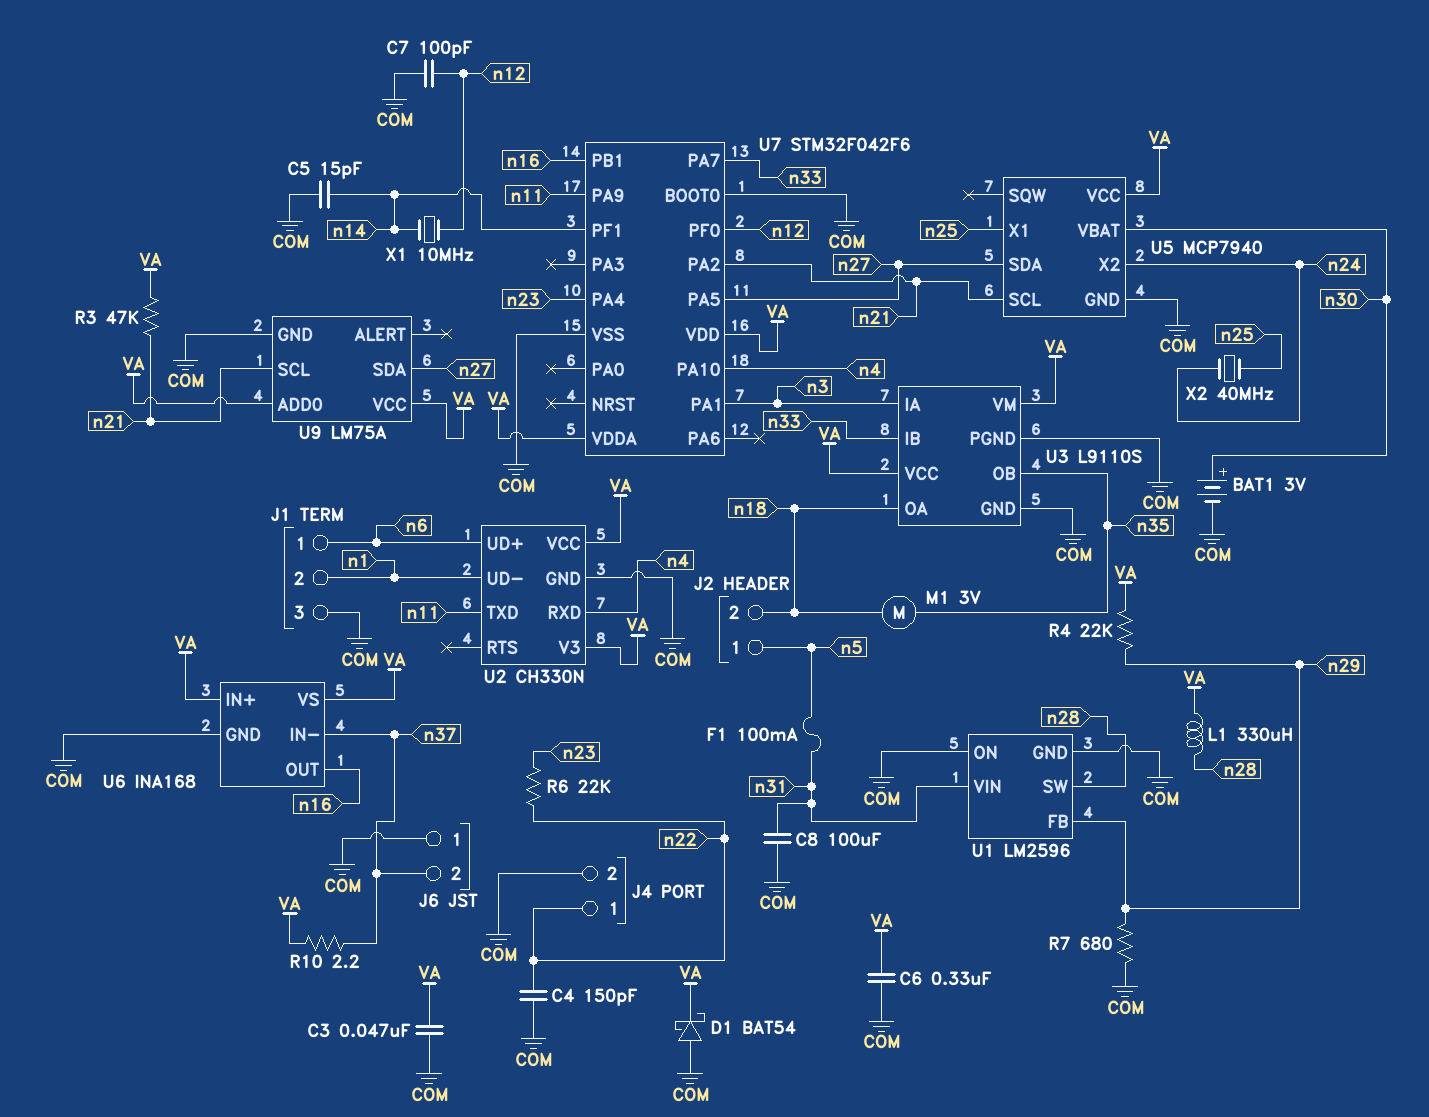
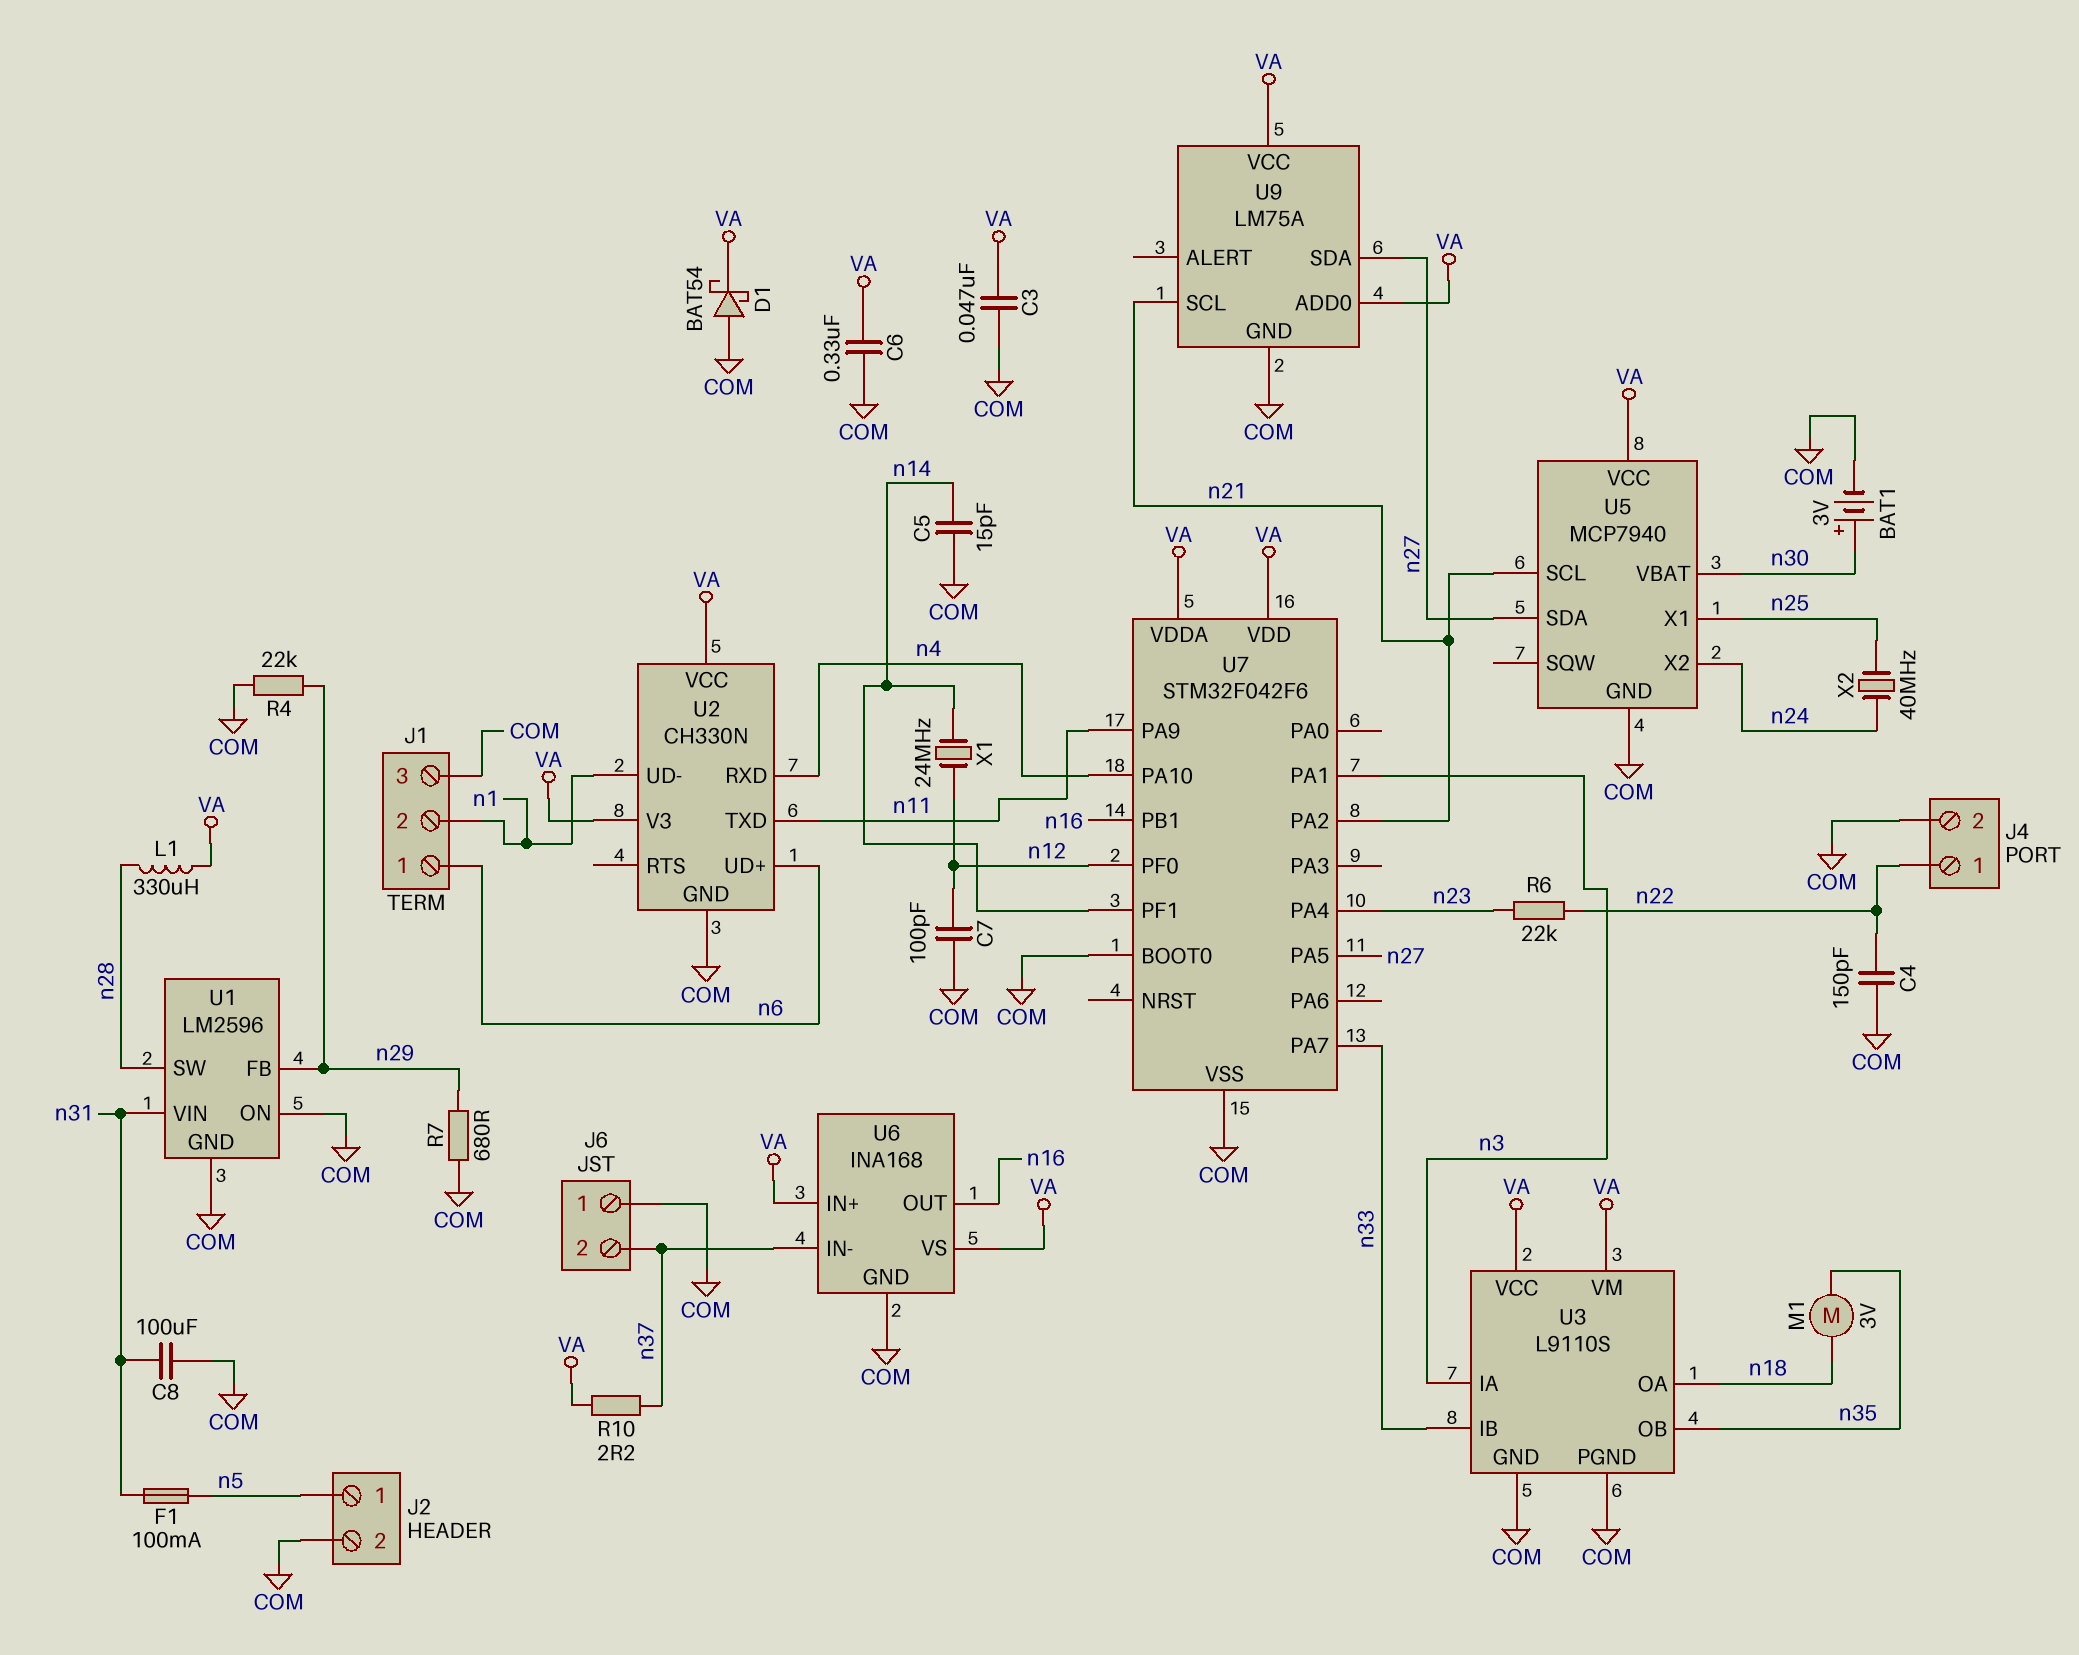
J2 pin 2: n18 -> COM
R3: 47k (VA, n21) -> none
R4: 22k (VA, n29) -> 22k (COM, n29)
X1: 10MHz (n12, n14) -> 24MHz (n12, n14)

